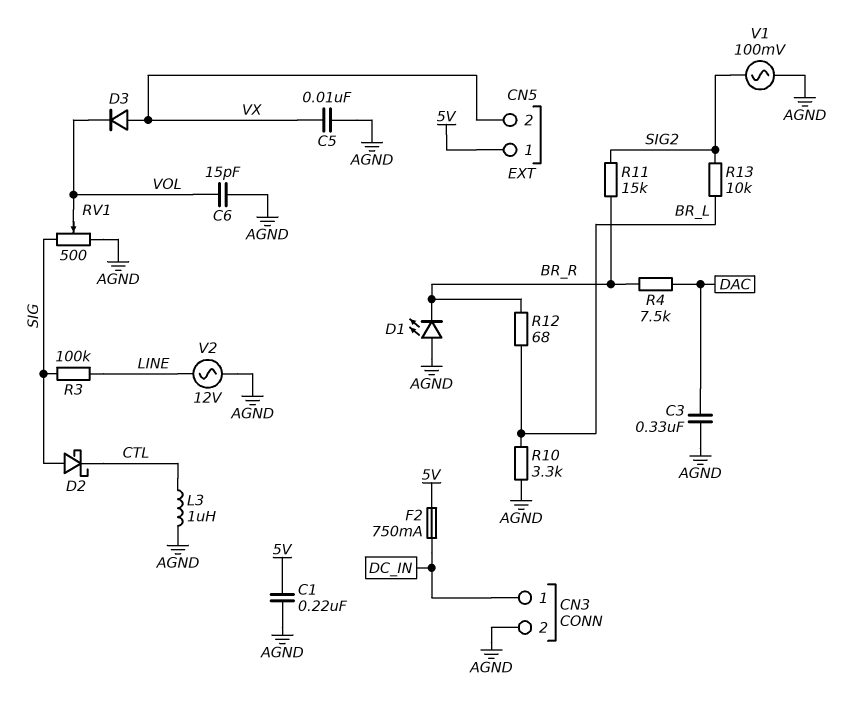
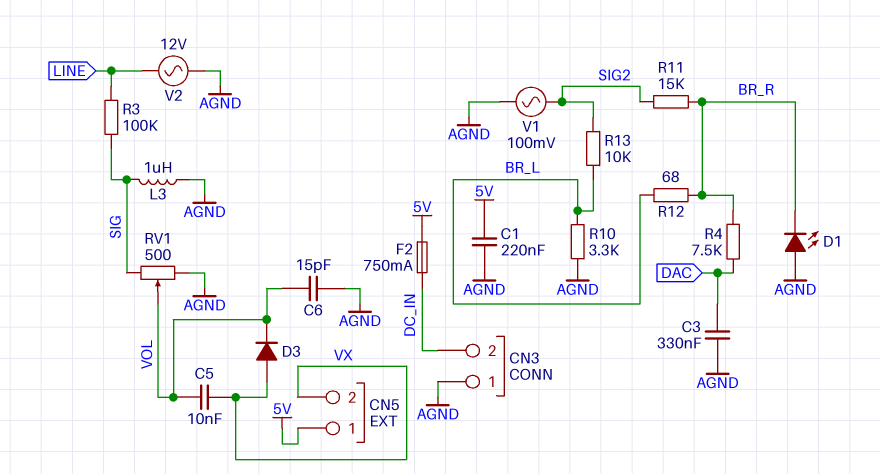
C5: 10nF (AGND, VX) -> 10nF (VOL, VX)
CN3 pin 1: DC_IN -> AGND
CN3 pin 2: AGND -> DC_IN
D2: schottky (A SIG, K CTL) -> none
L3: 1uH (AGND, CTL) -> 1uH (AGND, SIG)

